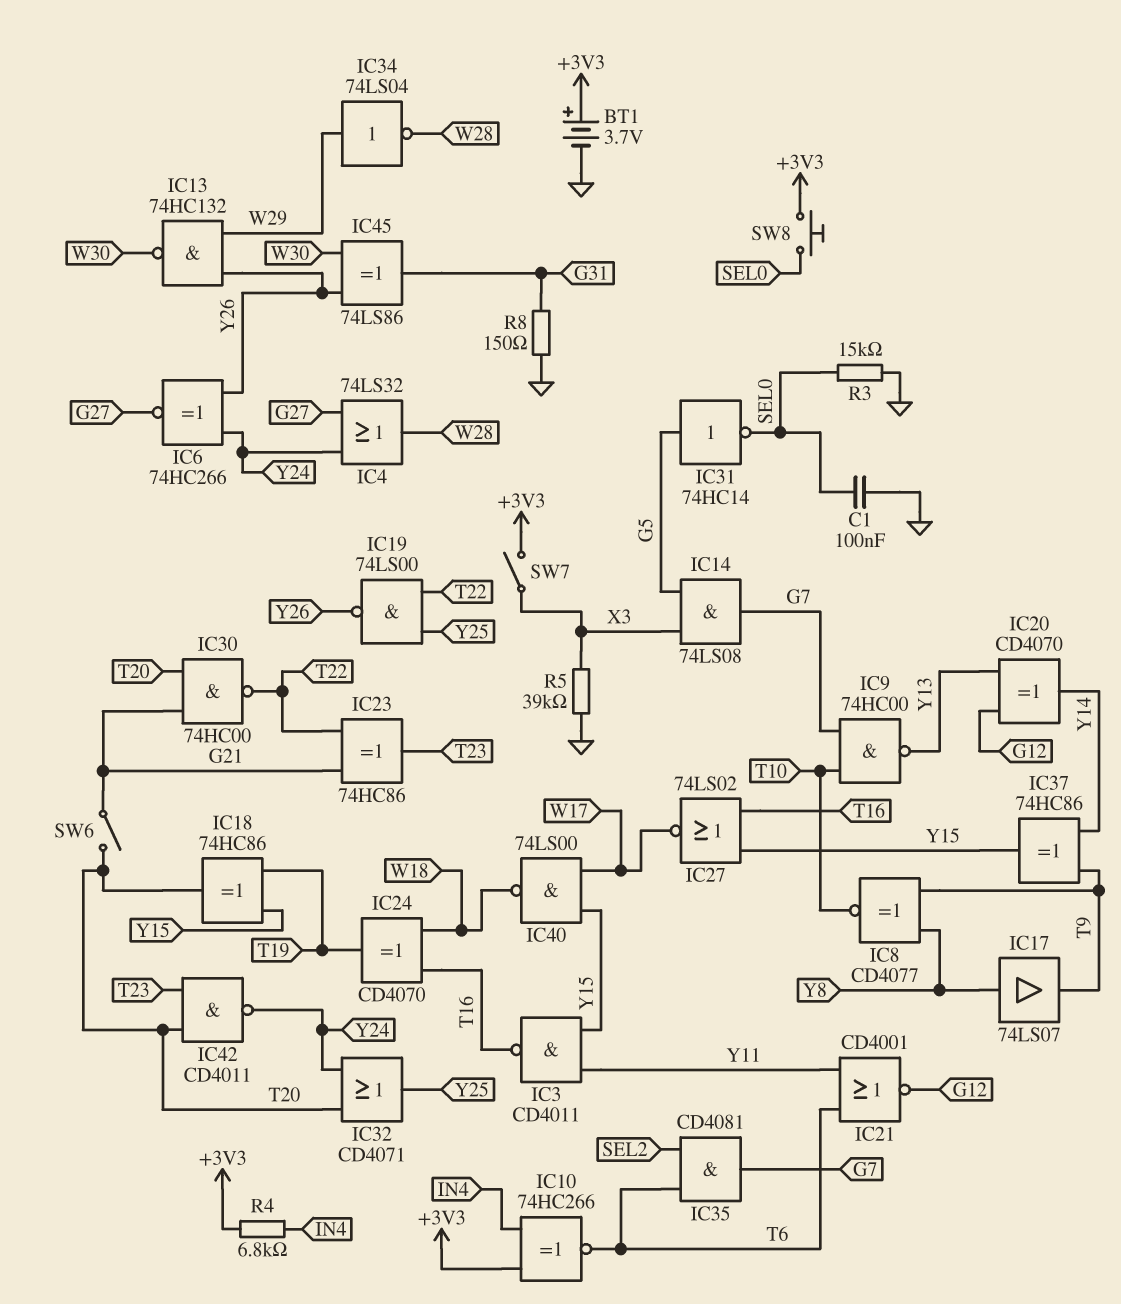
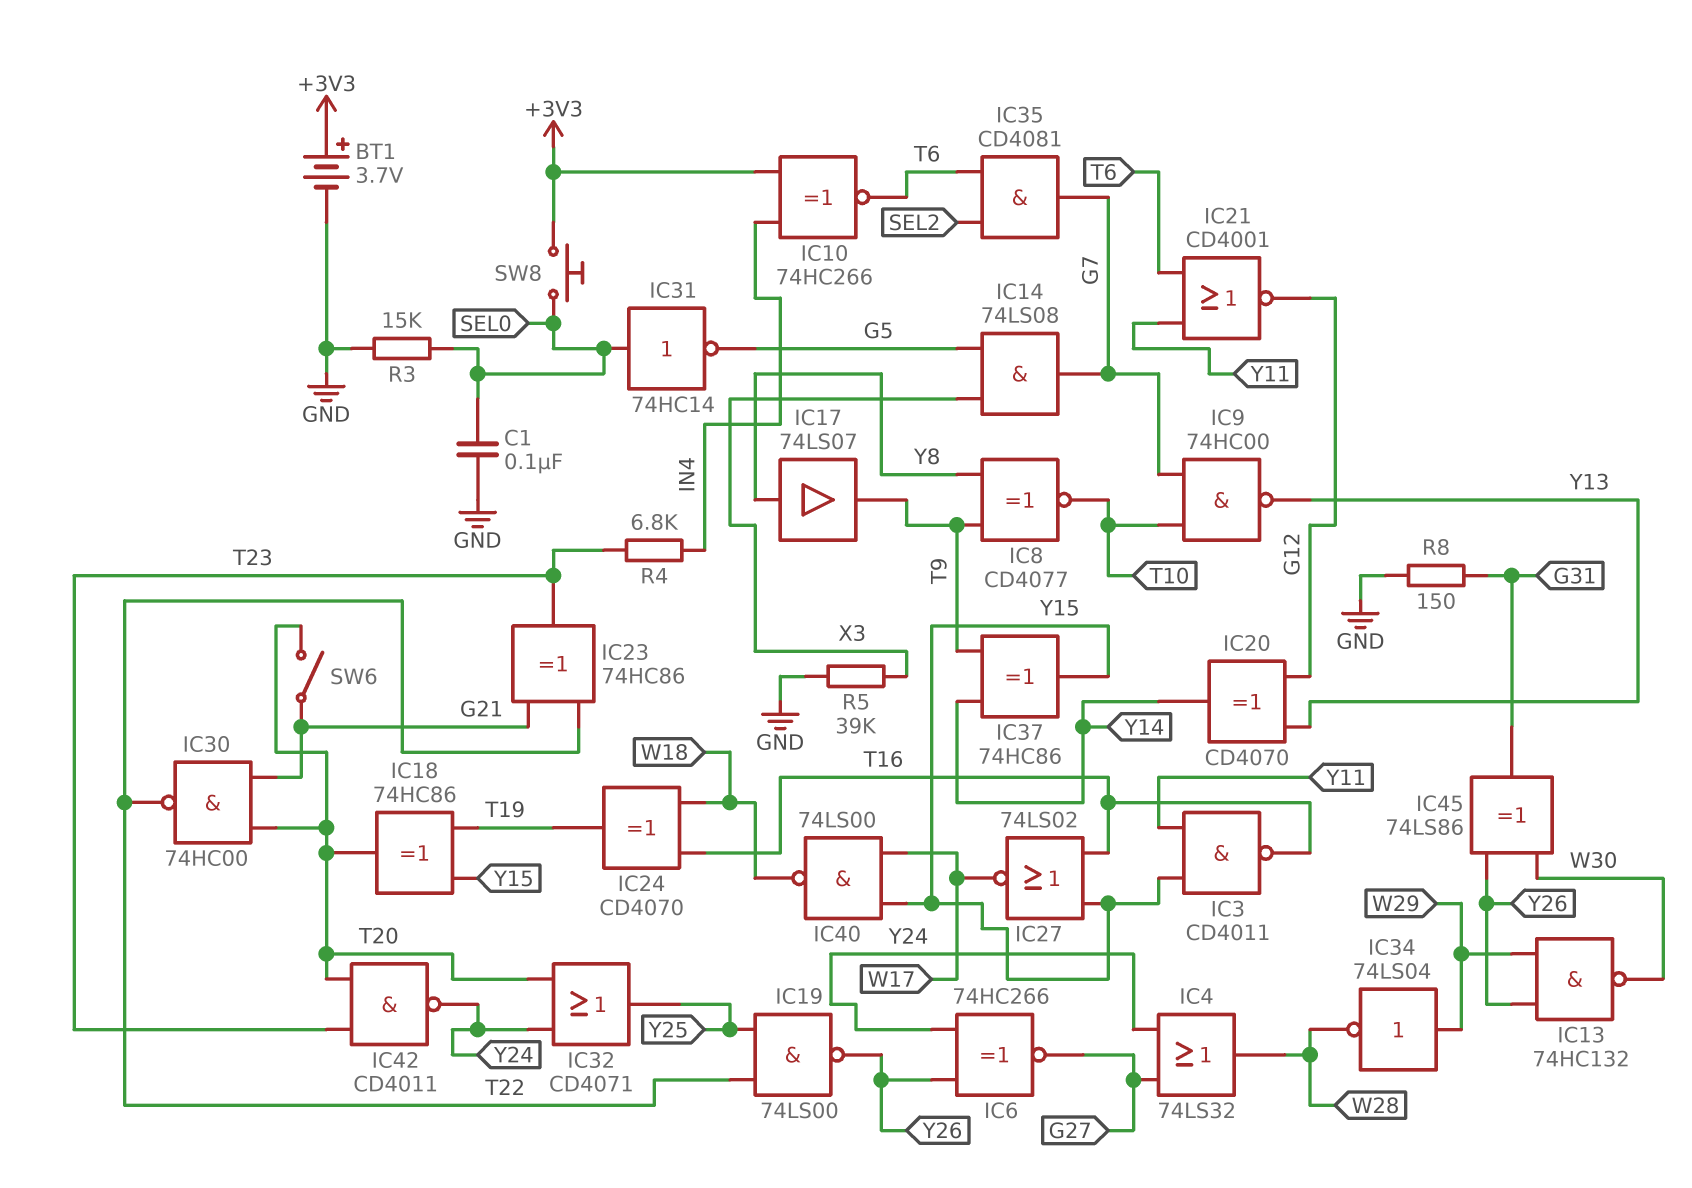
IC31: NOT 74HC14 (in G5, out SEL0) -> NOT 74HC14 (in SEL0, out G5)
R4: 6.8k (+3V3, IN4) -> 6.8k (IN4, T23)
SW7: switch (+3V3, X3) -> none

